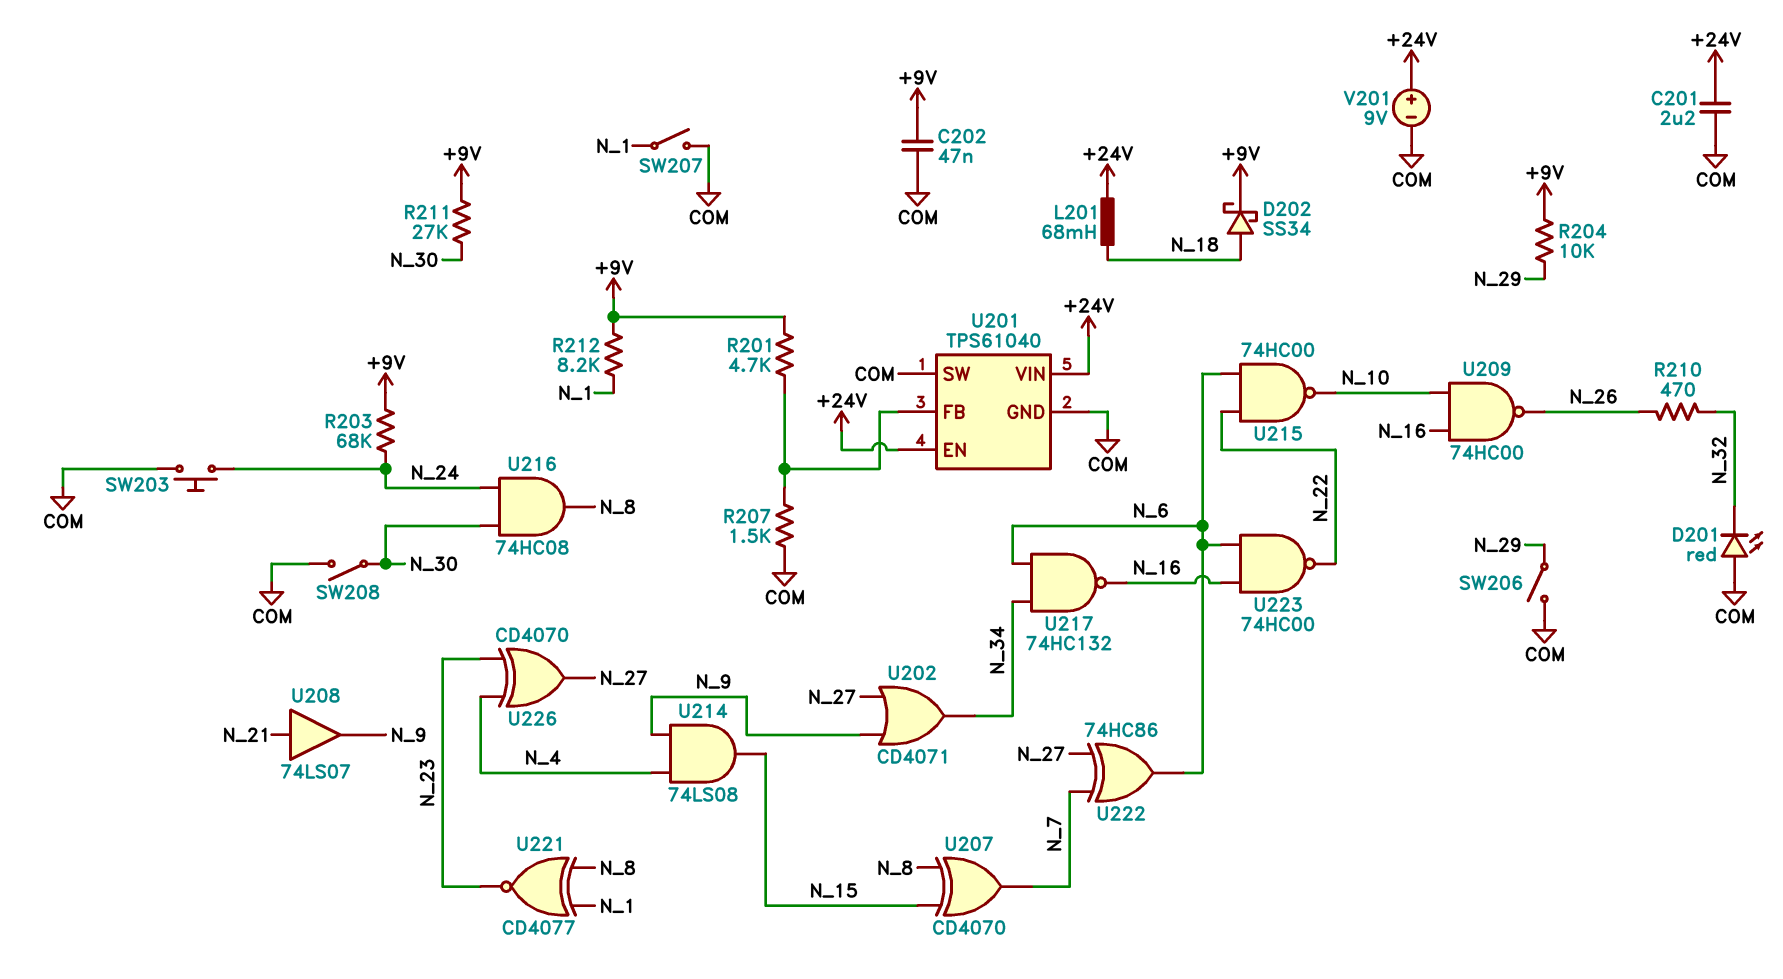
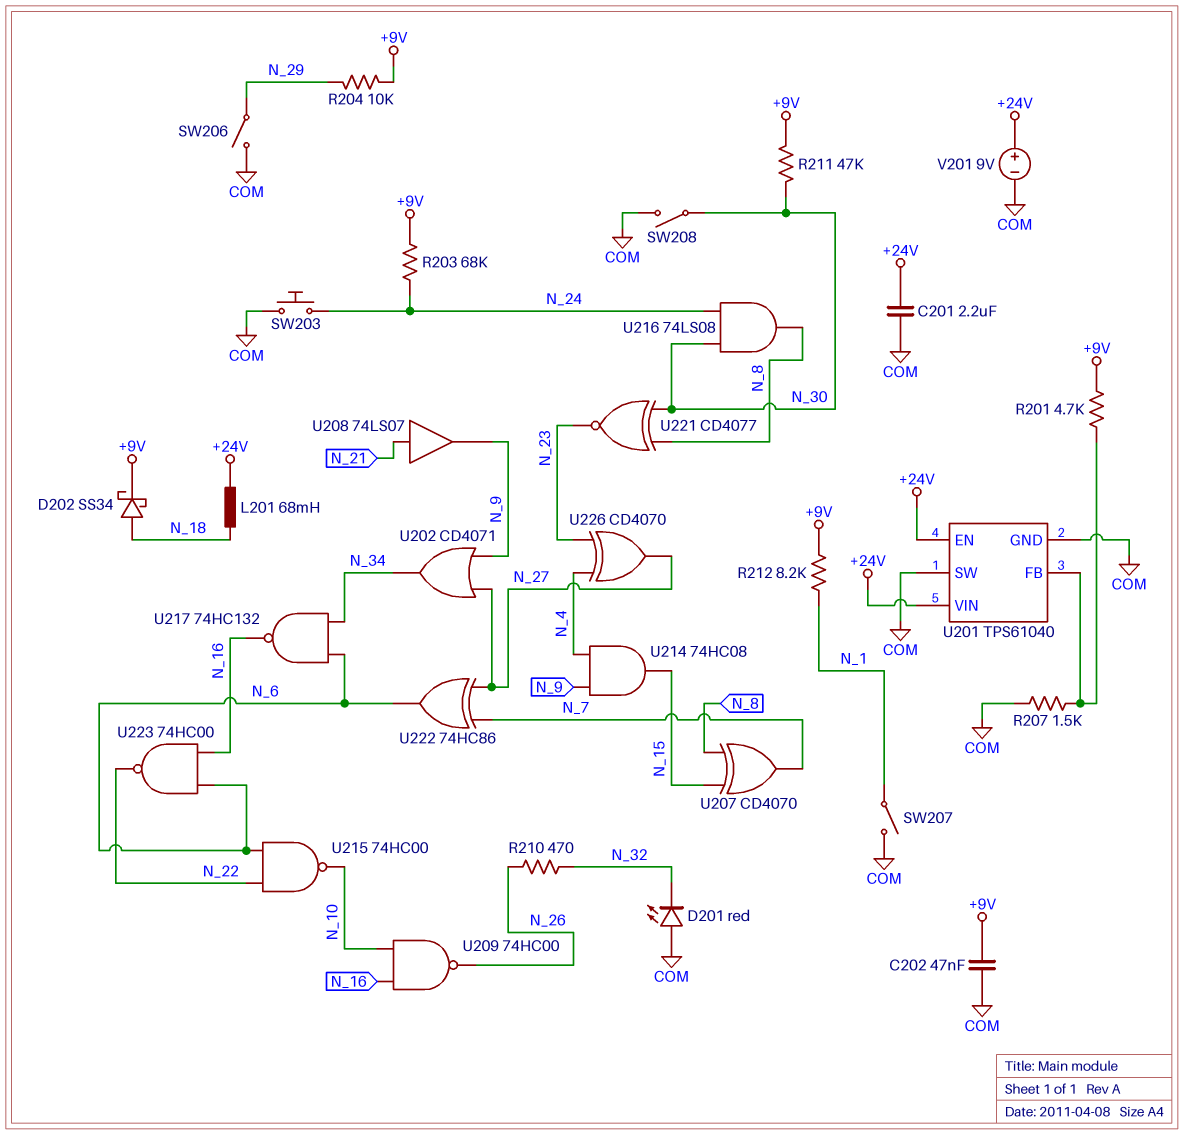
R211: 27k (+9V, N_30) -> 47k (+9V, N_30)
U214: AND 74LS08 (in N_4, in N_9, out N_15) -> AND 74HC08 (in N_4, in N_9, out N_15)
U216: AND 74HC08 (in N_24, in N_30, out N_8) -> AND 74LS08 (in N_24, in N_30, out N_8)
U221: XNOR CD4077 (in N_1, in N_8, out N_23) -> XNOR CD4077 (in N_8, in N_30, out N_23)

